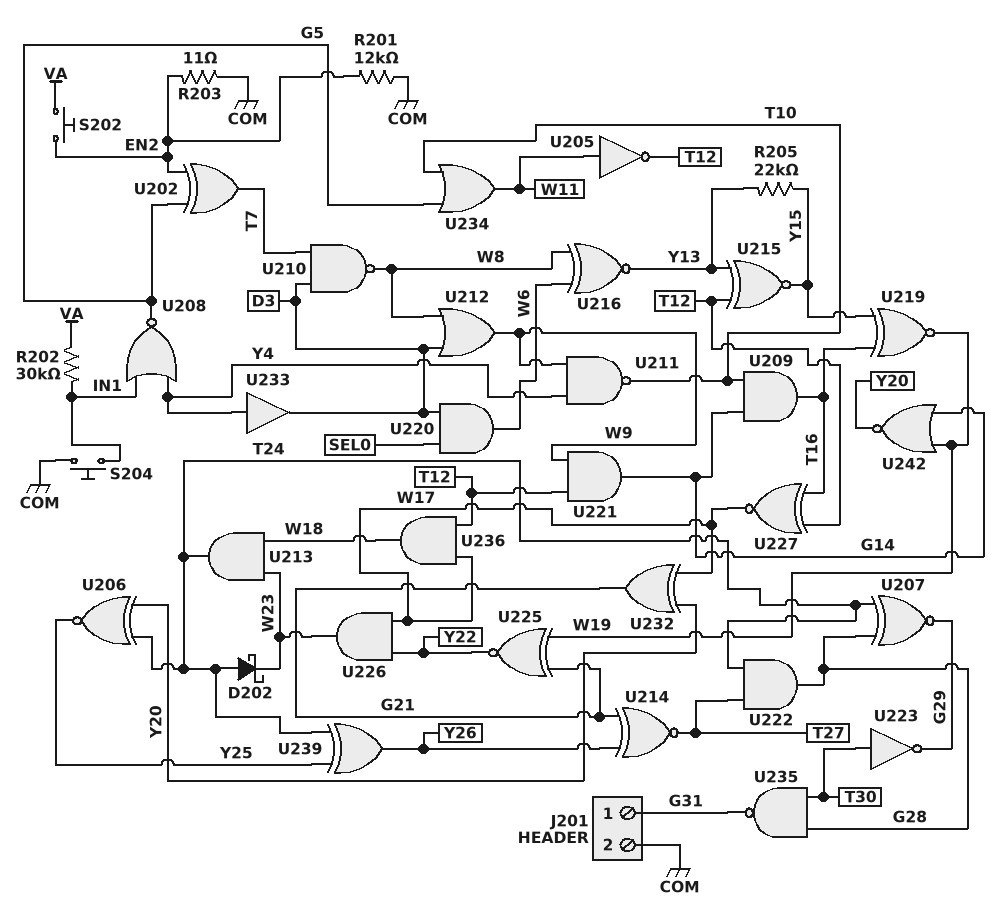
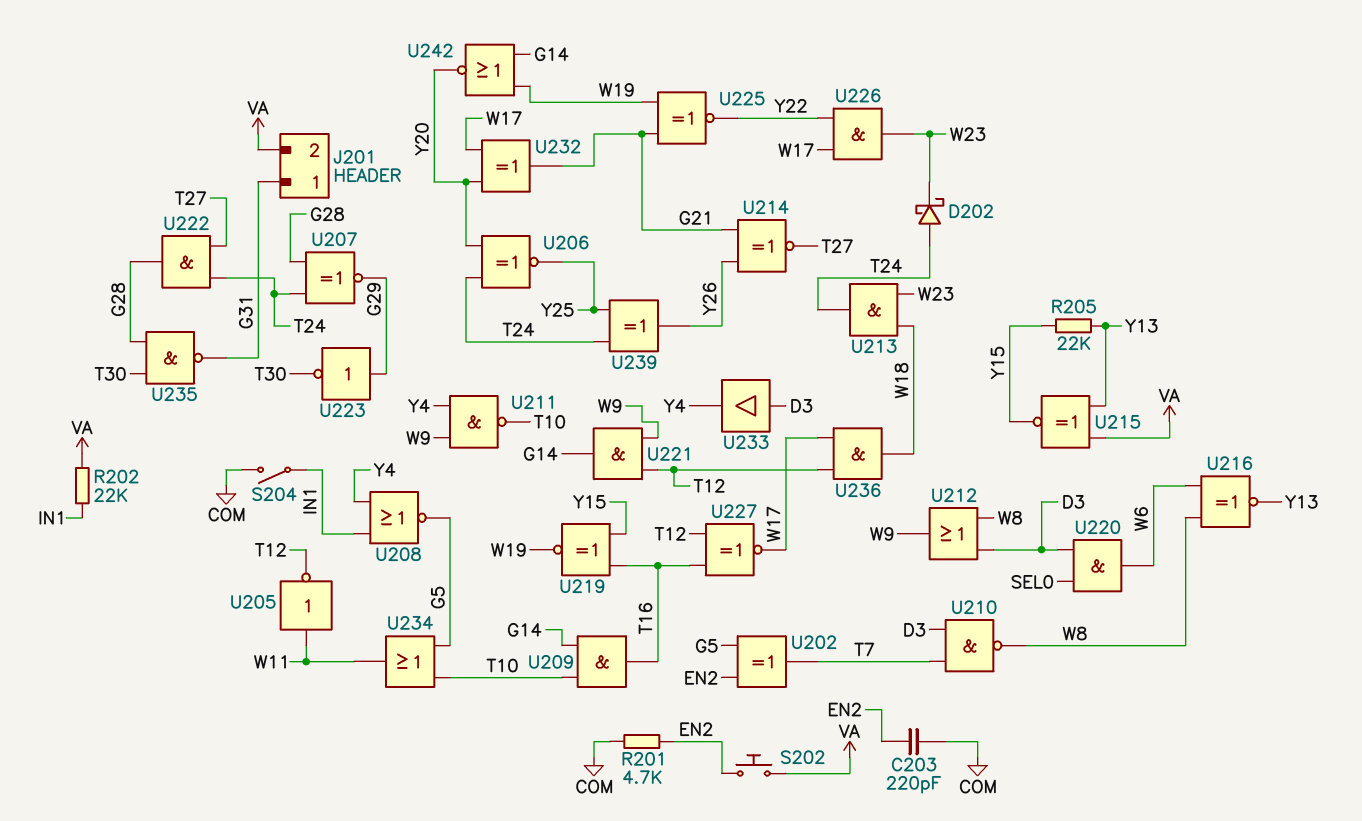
C203: none -> 220pF (COM, EN2)
J201 pin 2: COM -> VA
R201: 12k (COM, EN2) -> 4.7k (COM, EN2)
R202: 30k (IN1, VA) -> 22k (IN1, VA)
R203: 11 (COM, EN2) -> none
S204: button (COM, IN1) -> switch (COM, IN1)
U215: XNOR (in T12, in Y13, out Y15) -> XNOR (in VA, in Y13, out Y15)
U223: NOT (in T30, out G29) -> NOT (in G29, out T30)
U233: buffer (in Y4, out D3) -> buffer (in D3, out Y4)

